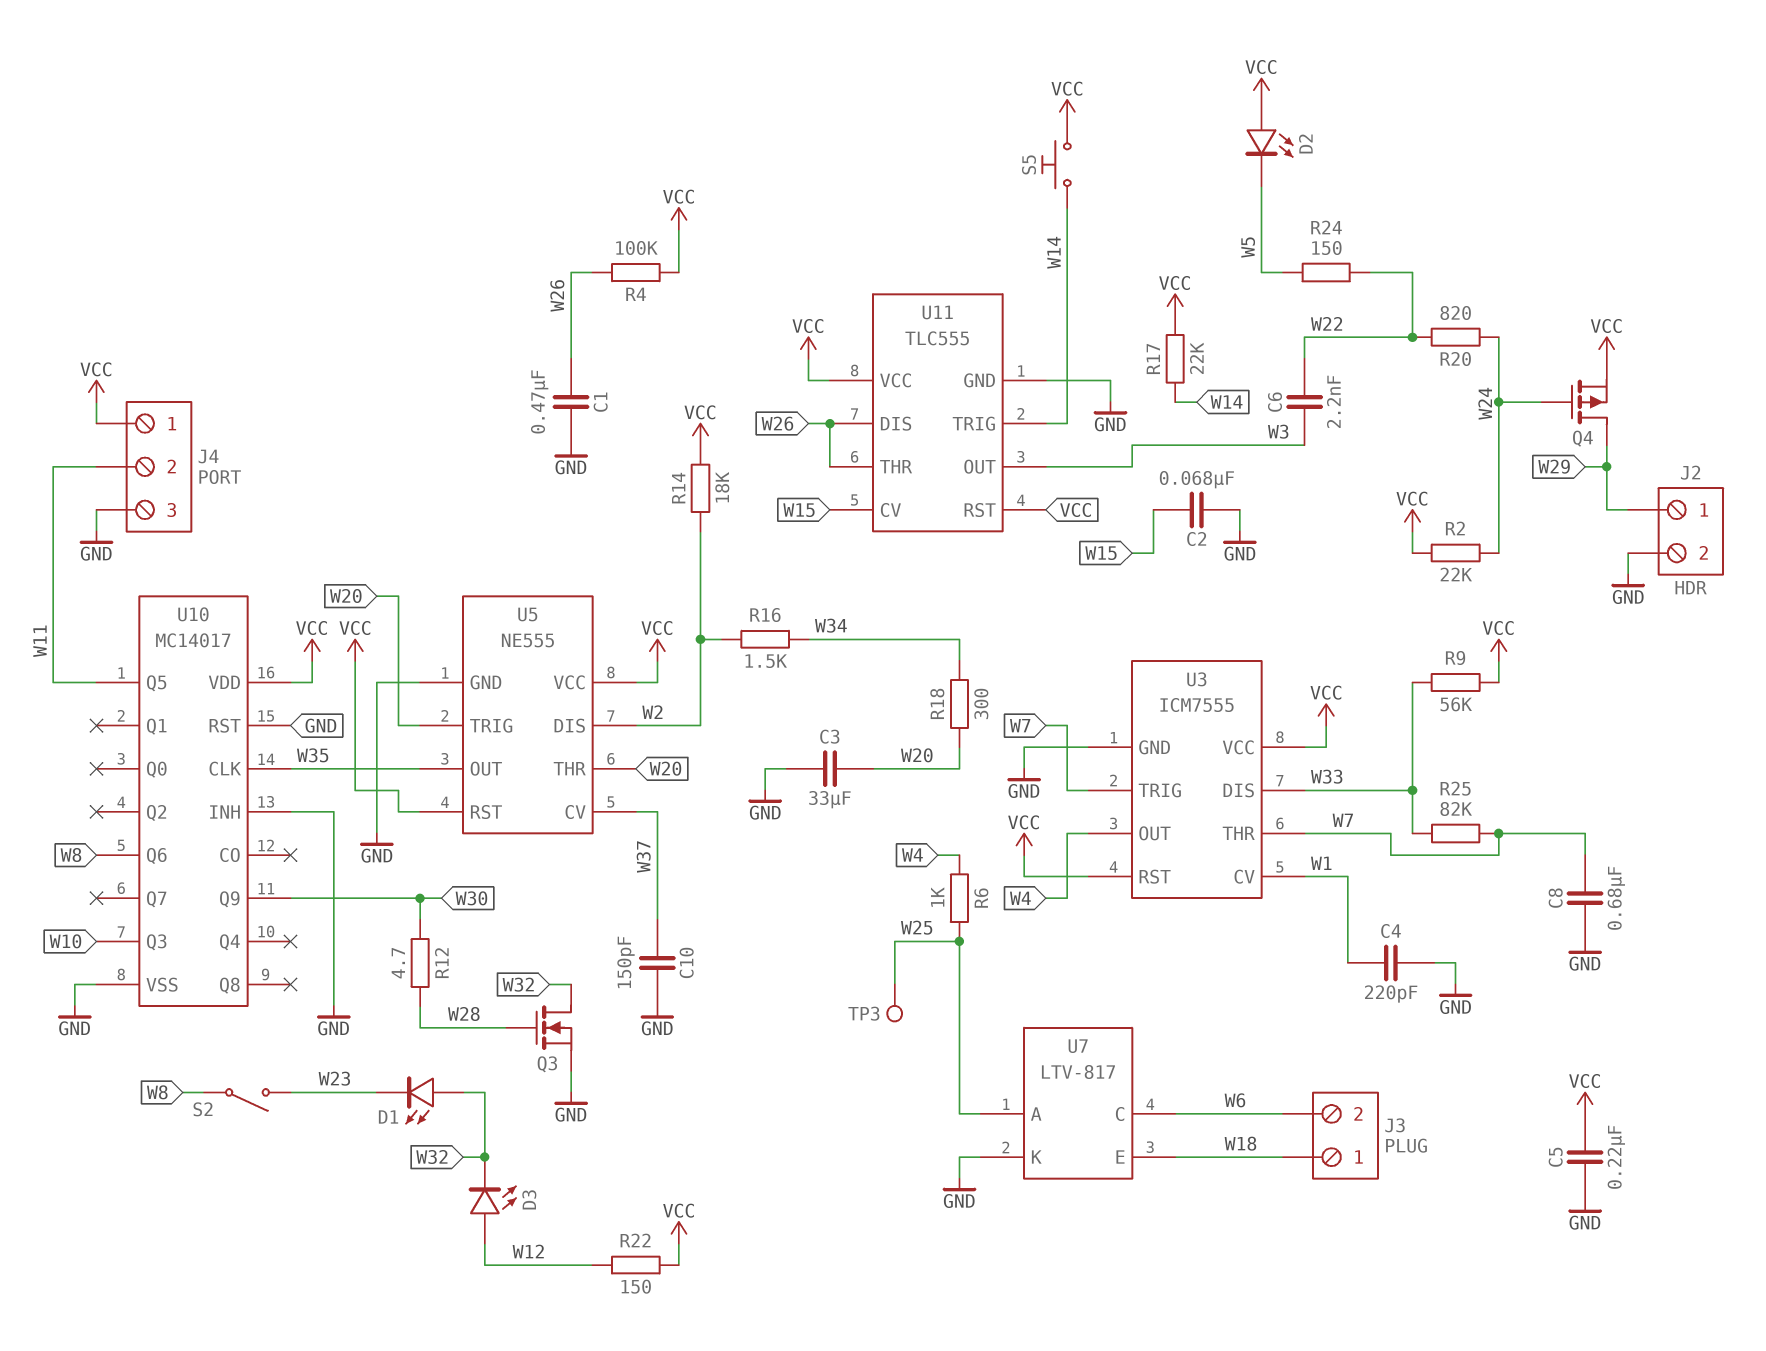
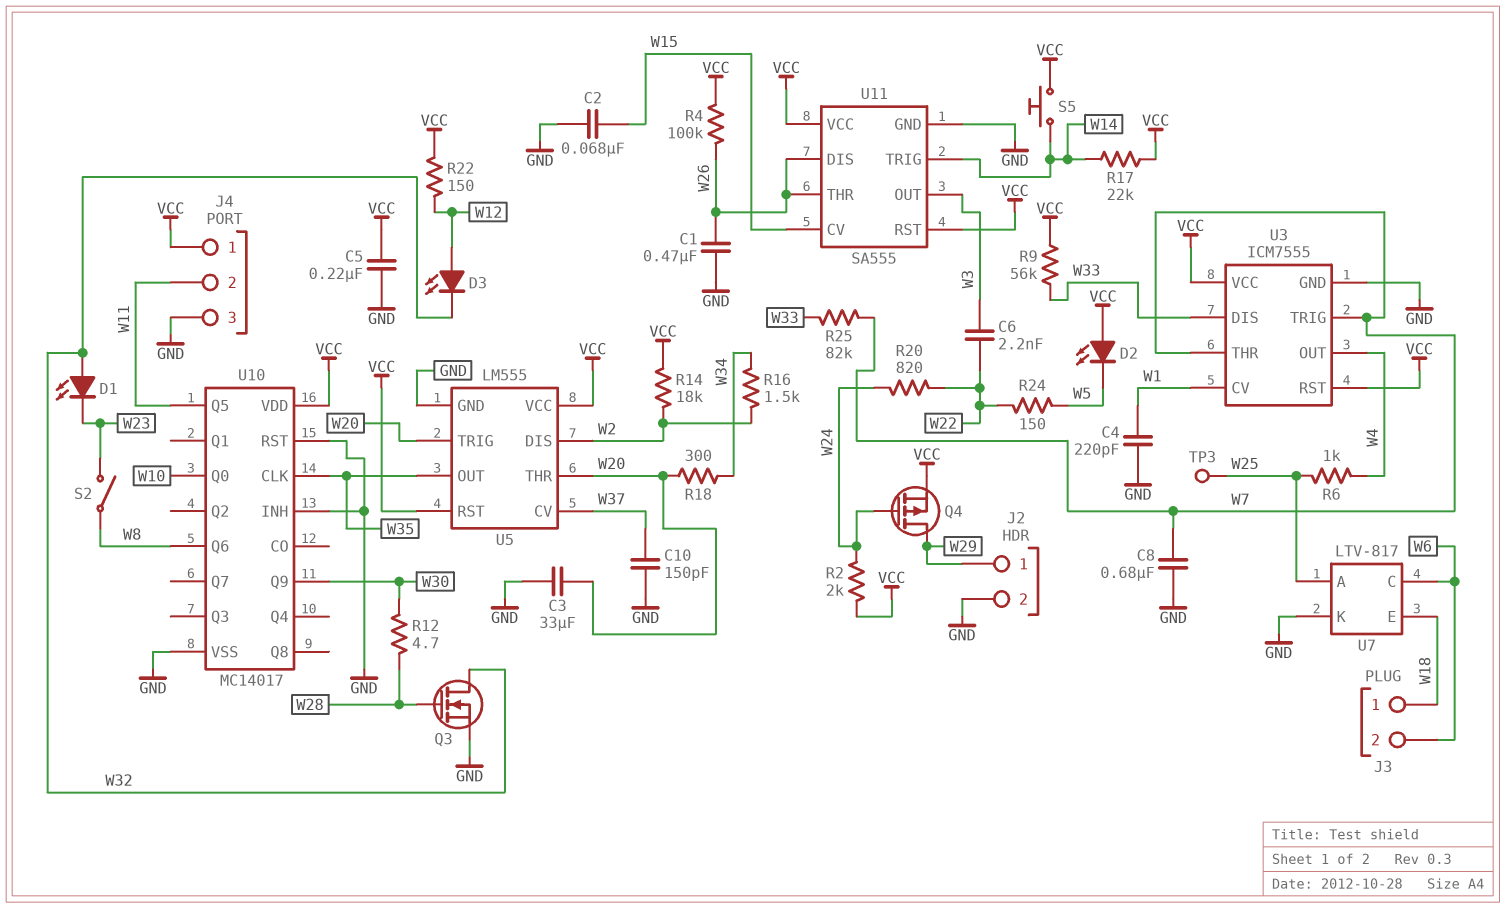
R2: 22k (VCC, W24) -> 2k (VCC, W24)
U5: NE555 -> LM555
U10 pin Q0: none -> W10
U10 pin Q3: W10 -> none
U11: TLC555 -> SA555

